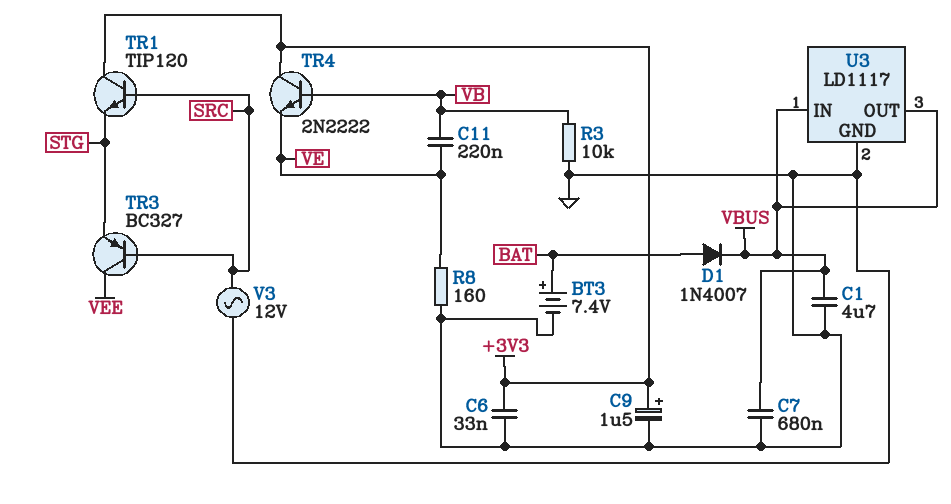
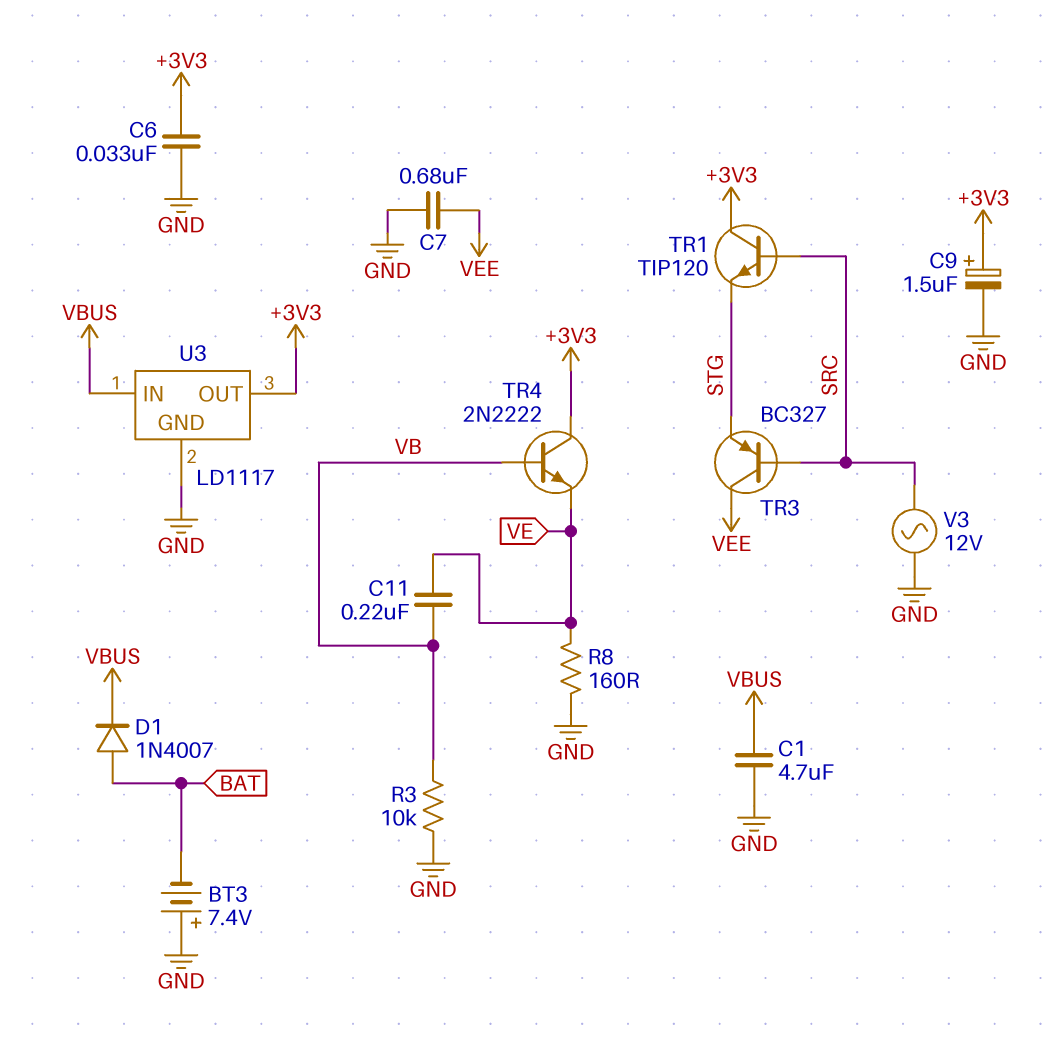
BT3: 7.4V (plus BAT, minus GND) -> 7.4V (plus GND, minus BAT)
C7: 680nF (GND, VBUS) -> 680nF (GND, VEE)
U3 pin OUT: VBUS -> +3V3

